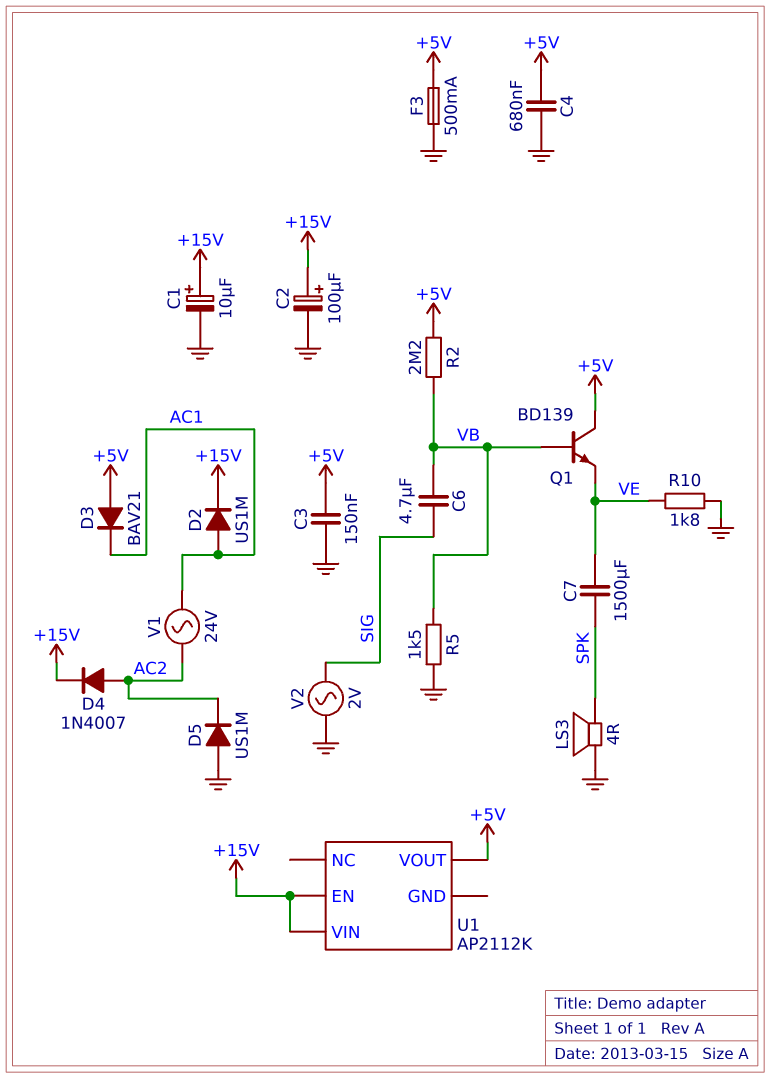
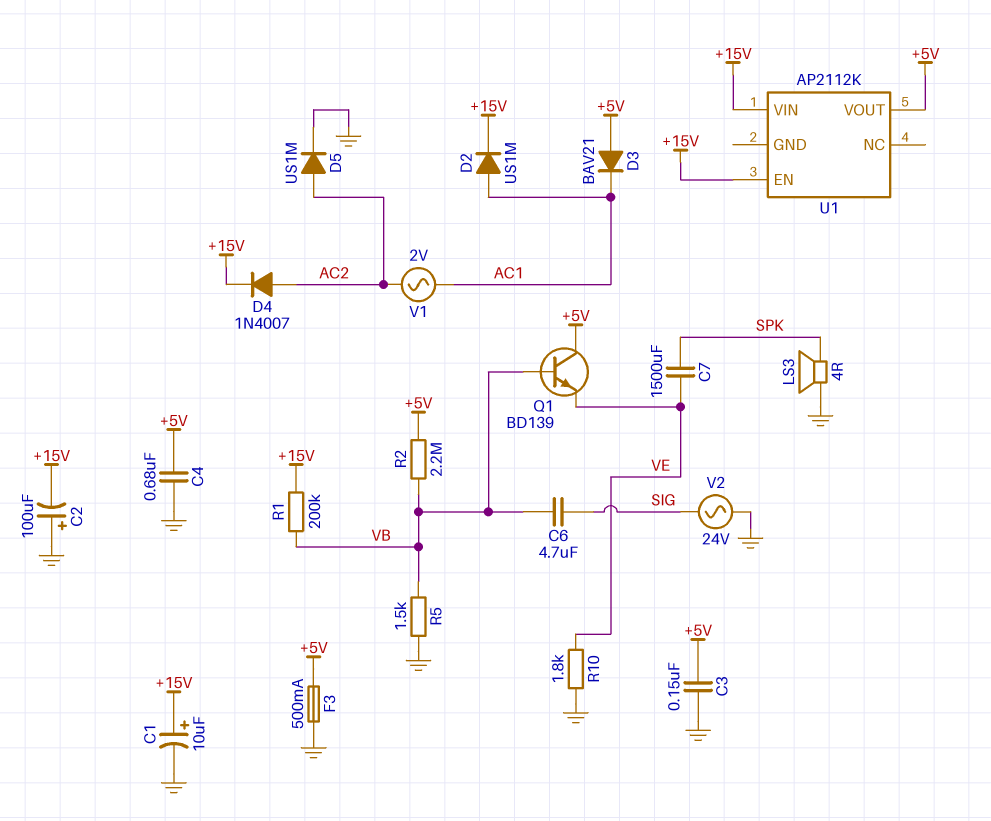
C2: 100uF (plus +15V, minus GND) -> 100uF (plus GND, minus +15V)
D5: diode US1M (A GND, K AC2) -> diode US1M (A AC2, K GND)
R1: none -> 200k (+15V, VB)
V1: AC 24V (AC1, AC2) -> AC 2V (AC1, AC2)
V2: AC 2V (GND, SIG) -> AC 24V (GND, SIG)

